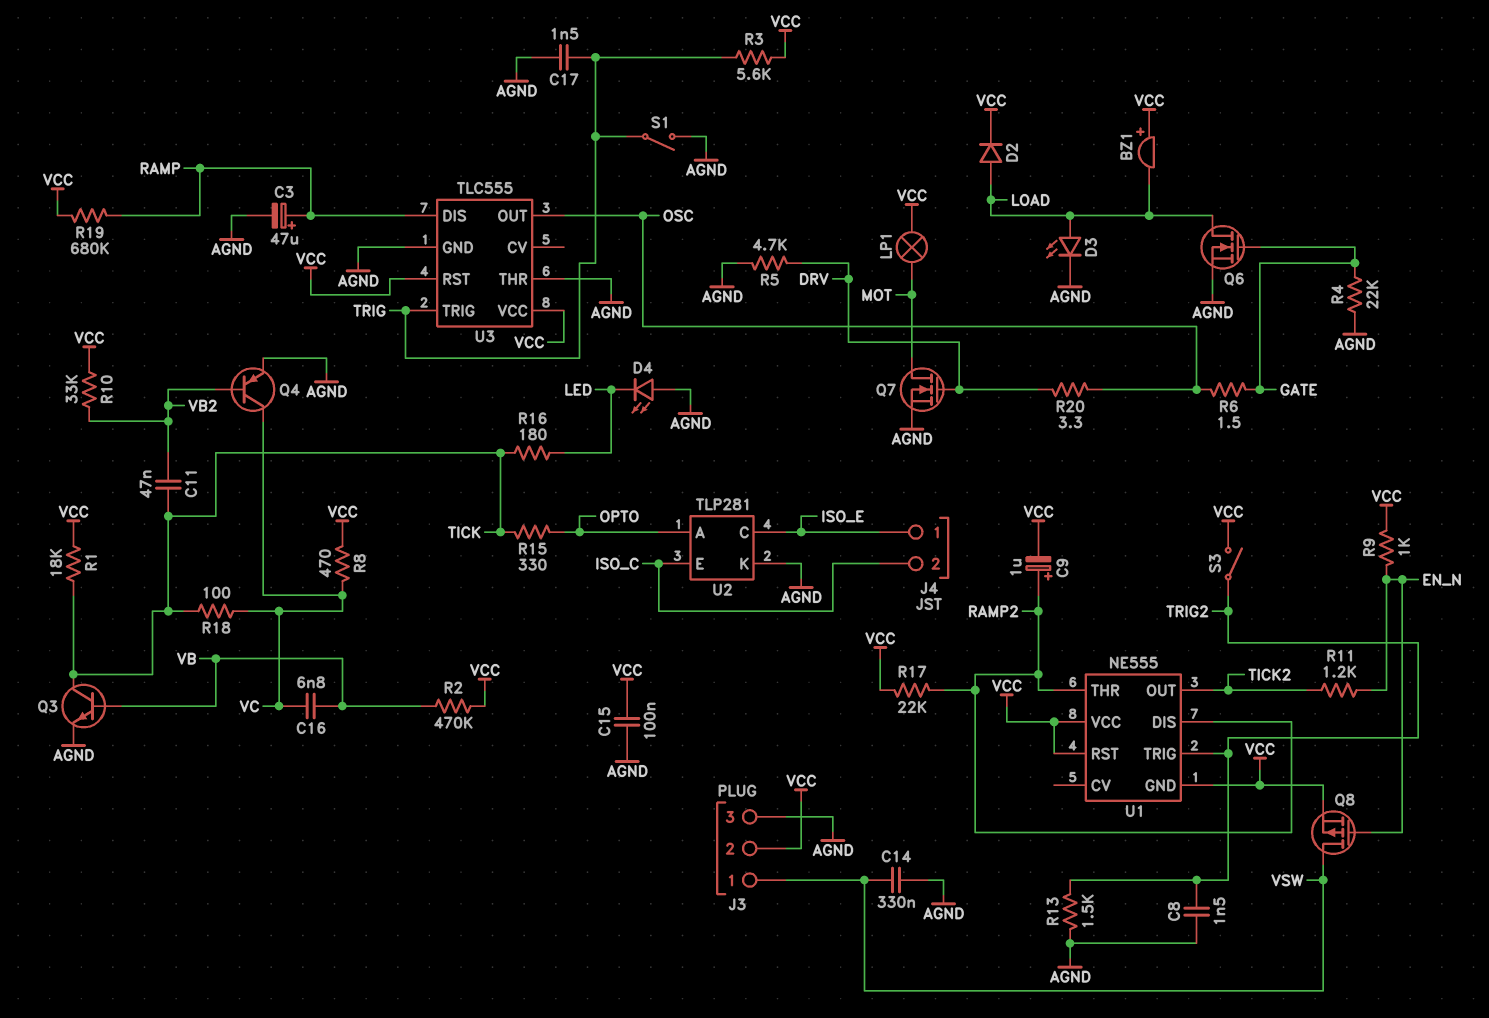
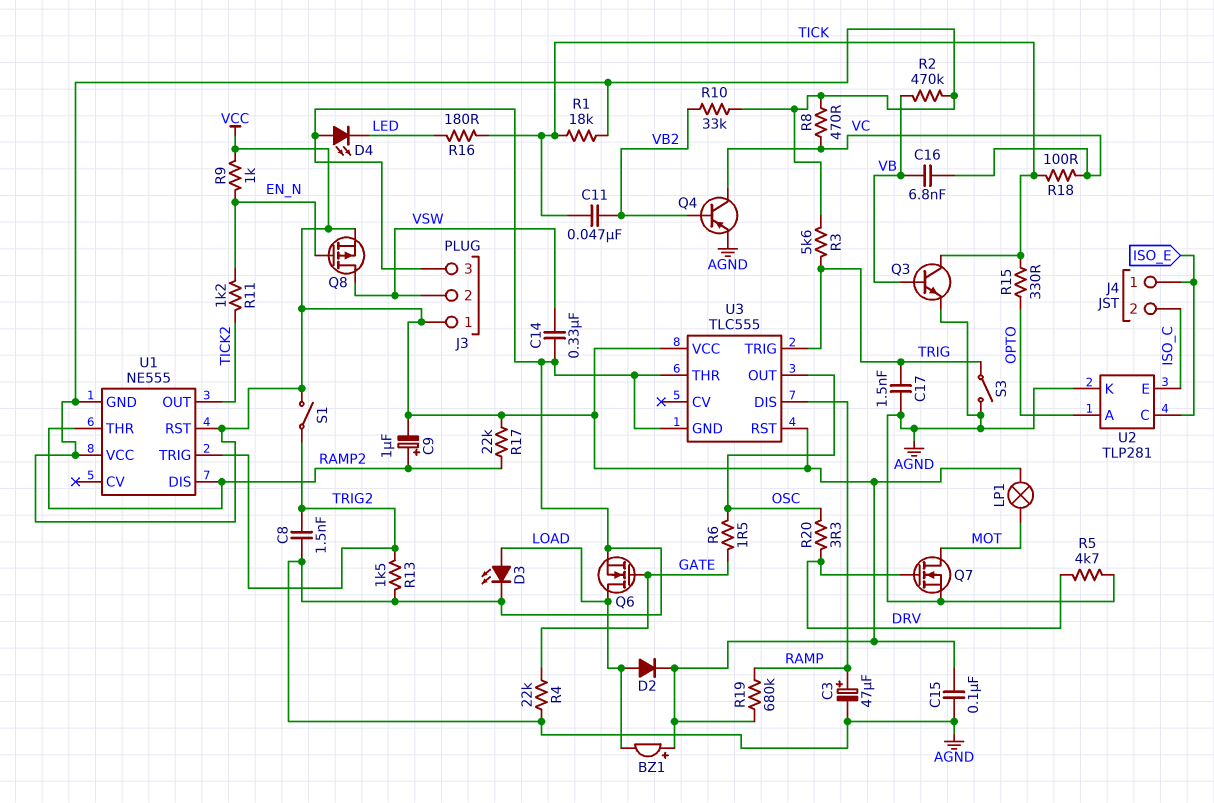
J3 pin 1: VSW -> VCC
J3 pin 2: VCC -> VSW
S1: switch (AGND, TRIG) -> switch (TRIG2, VCC)
S3: switch (TRIG2, VCC) -> switch (AGND, TRIG)

